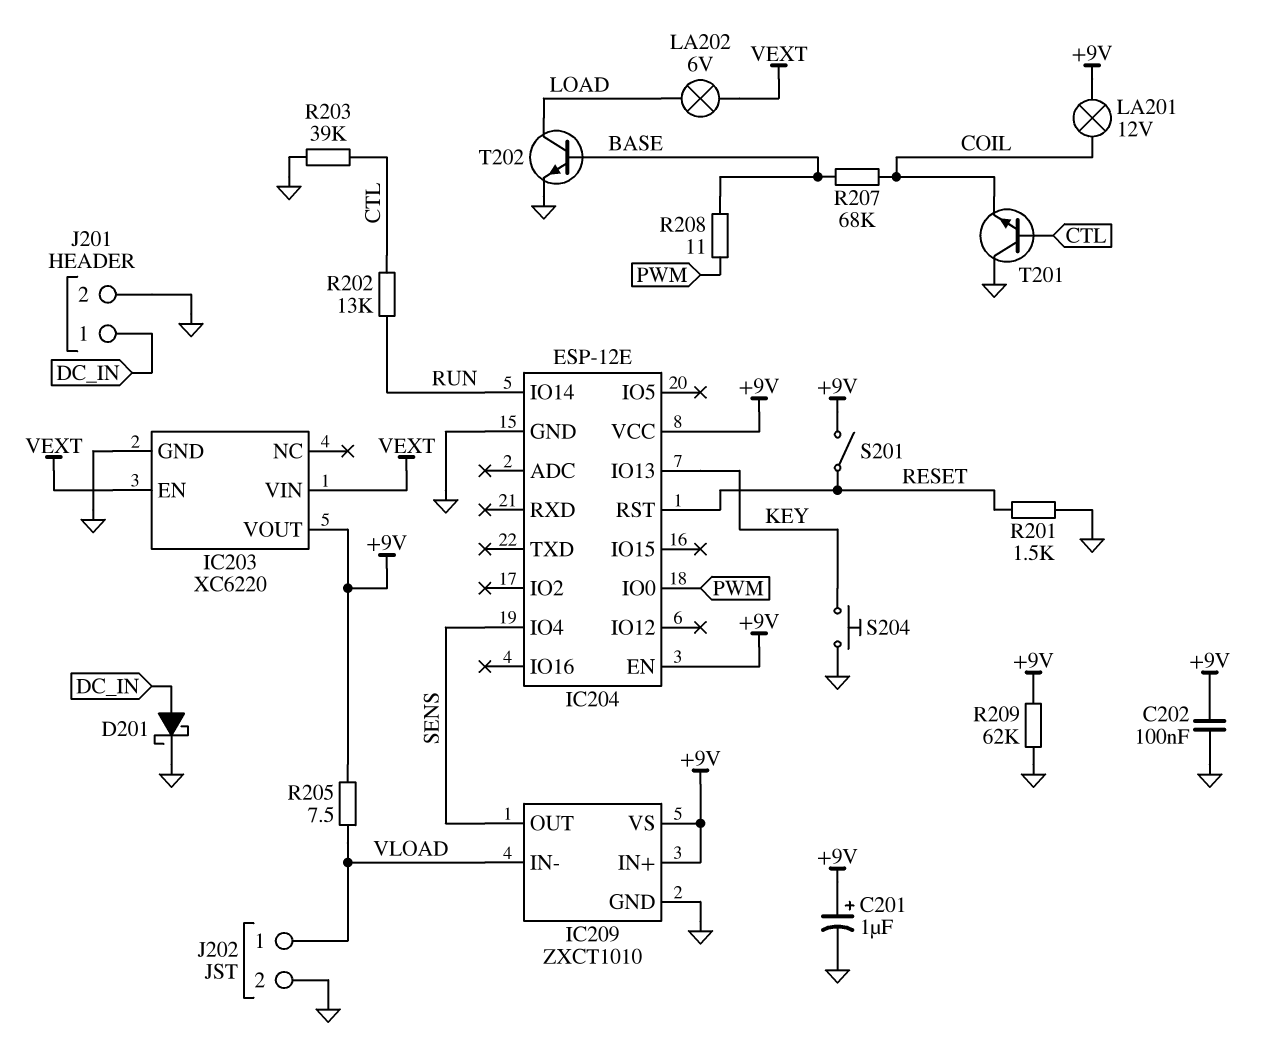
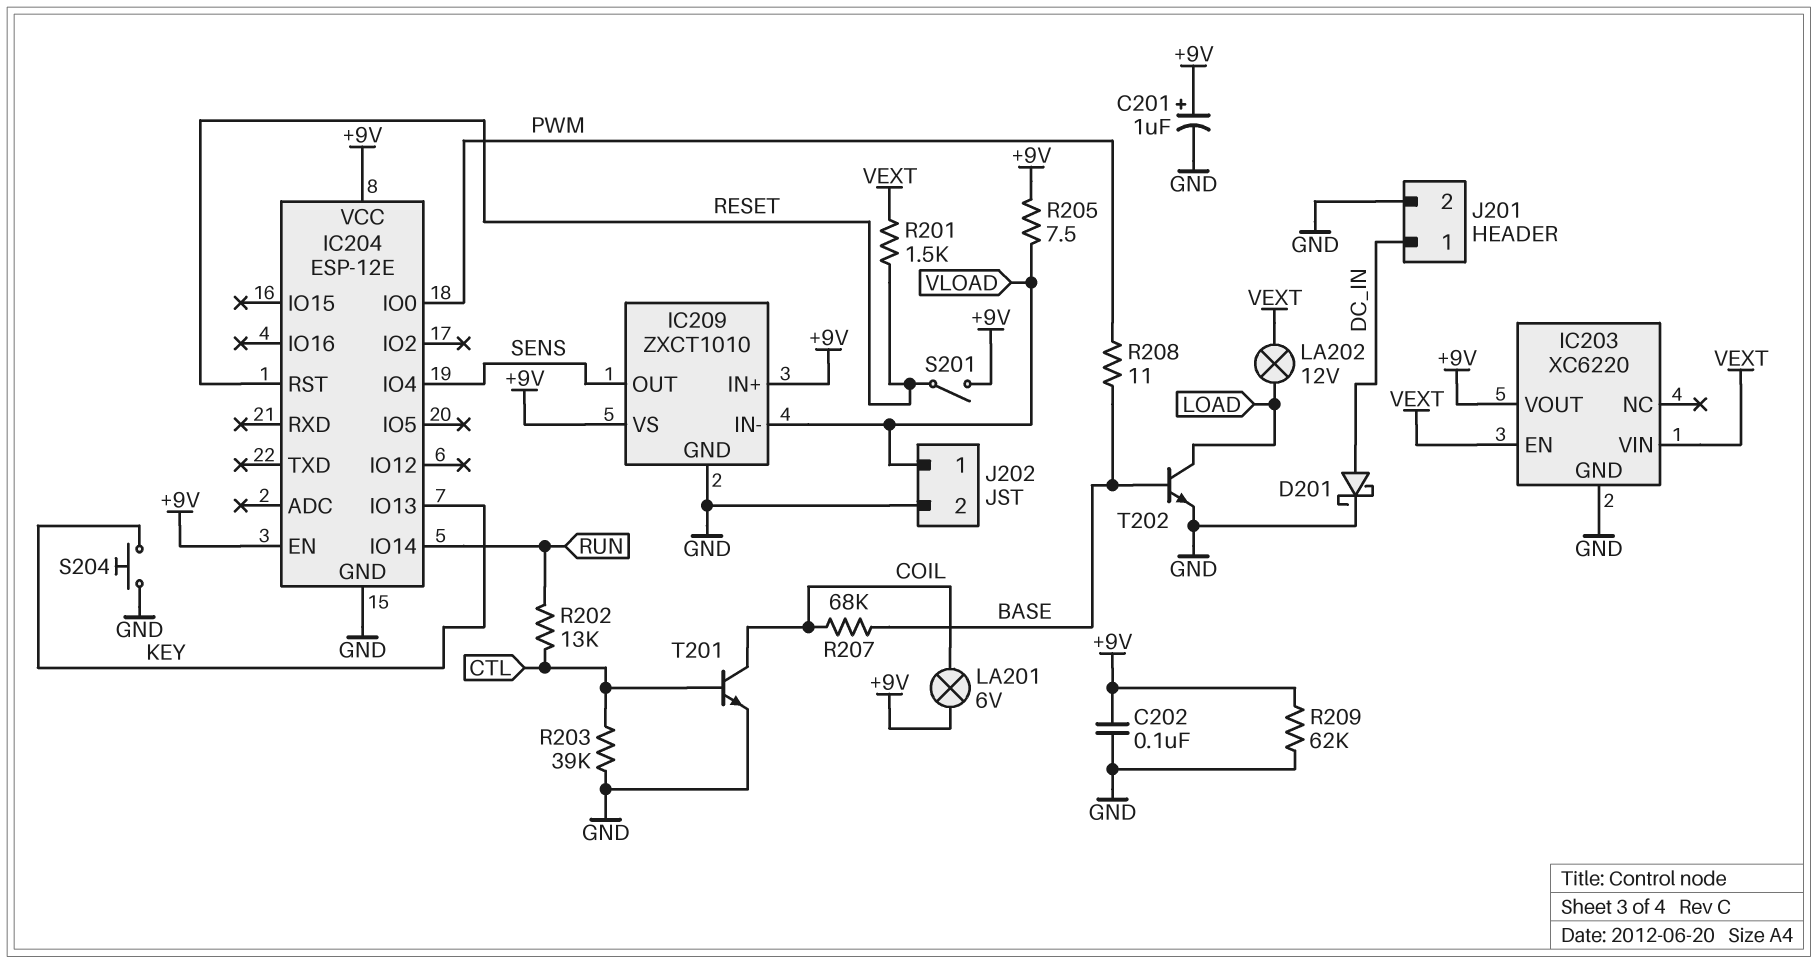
LA201: lamp 12V (+9V, COIL) -> lamp 6V (+9V, COIL)
LA202: lamp 6V (LOAD, VEXT) -> lamp 12V (LOAD, VEXT)
R201: 1.5k (GND, RESET) -> 1.5k (RESET, VEXT)
T201: NPN (B CTL, C GND, E COIL) -> NPN (B CTL, C COIL, E GND)

